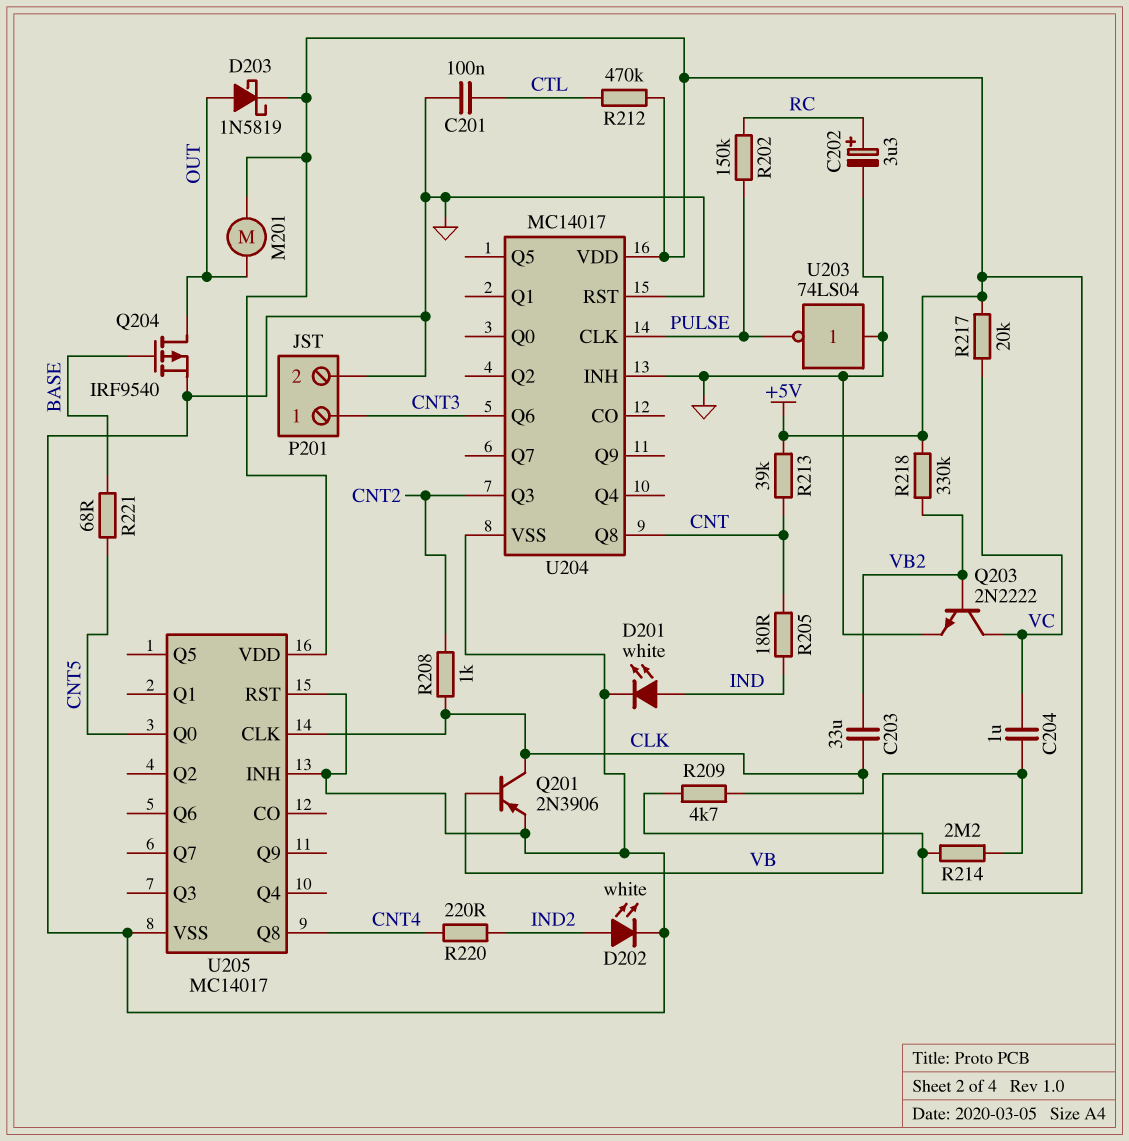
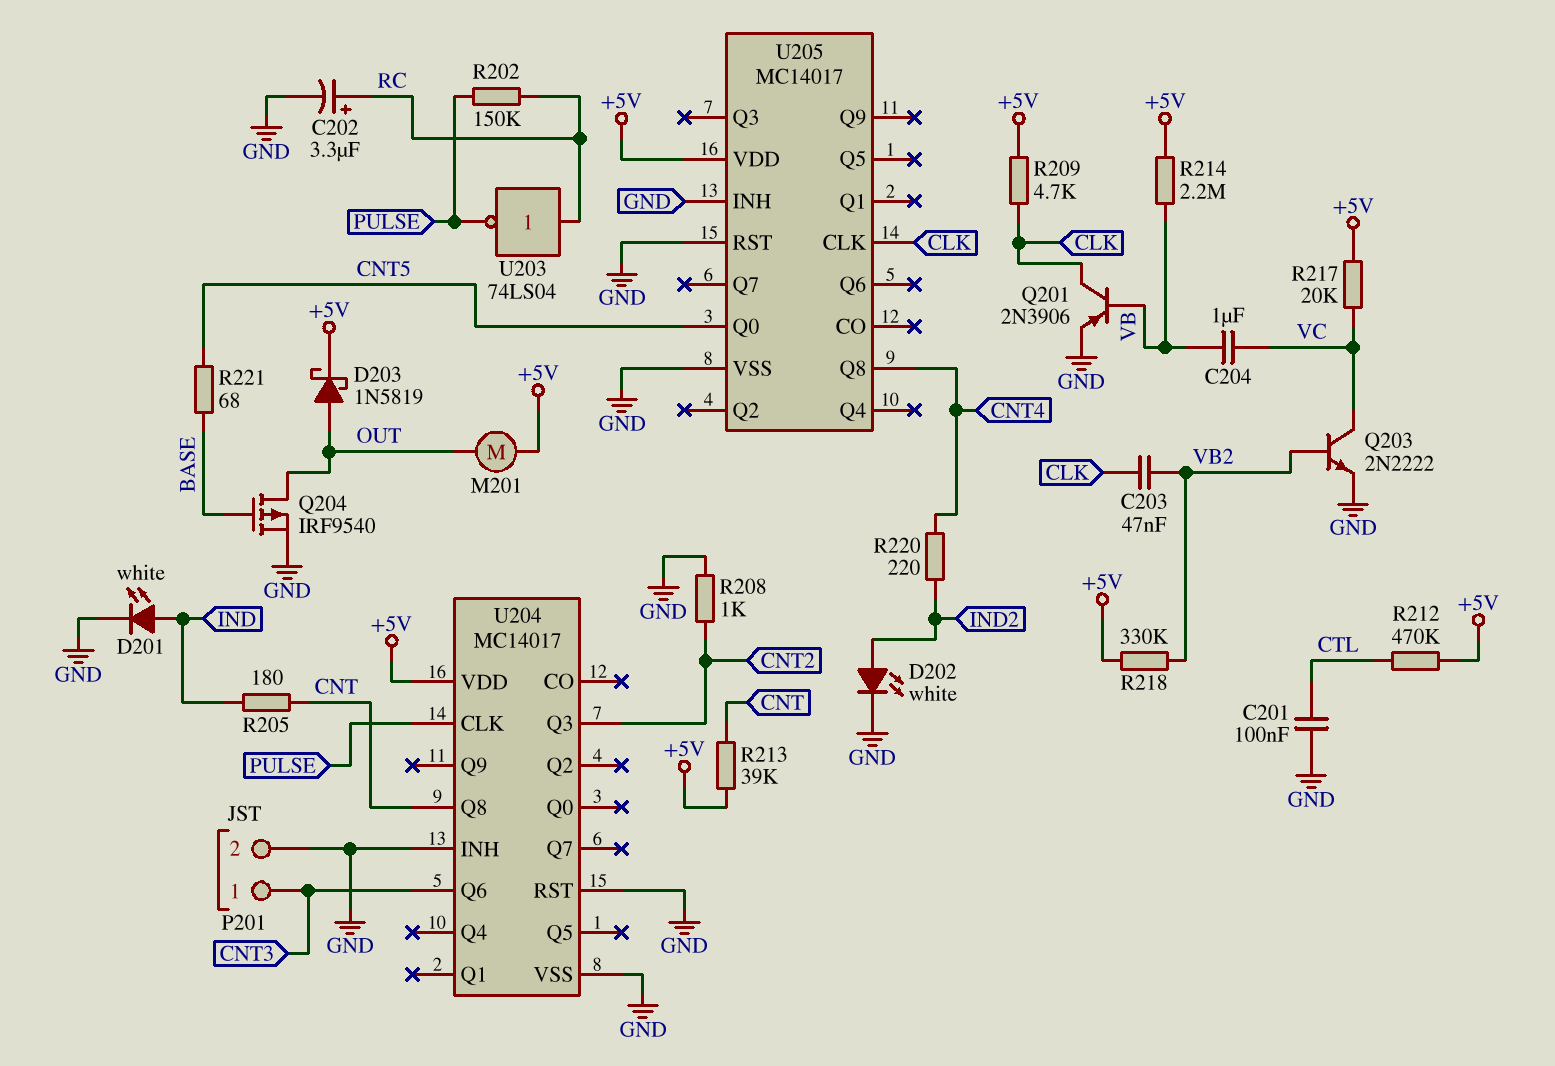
C203: 33uF (CLK, VB2) -> 47nF (CLK, VB2)
R208: 1k (CLK, CNT2) -> 1k (CNT2, GND)
U203: NOT 74LS04 (in GND, out PULSE) -> NOT 74LS04 (in RC, out PULSE)

